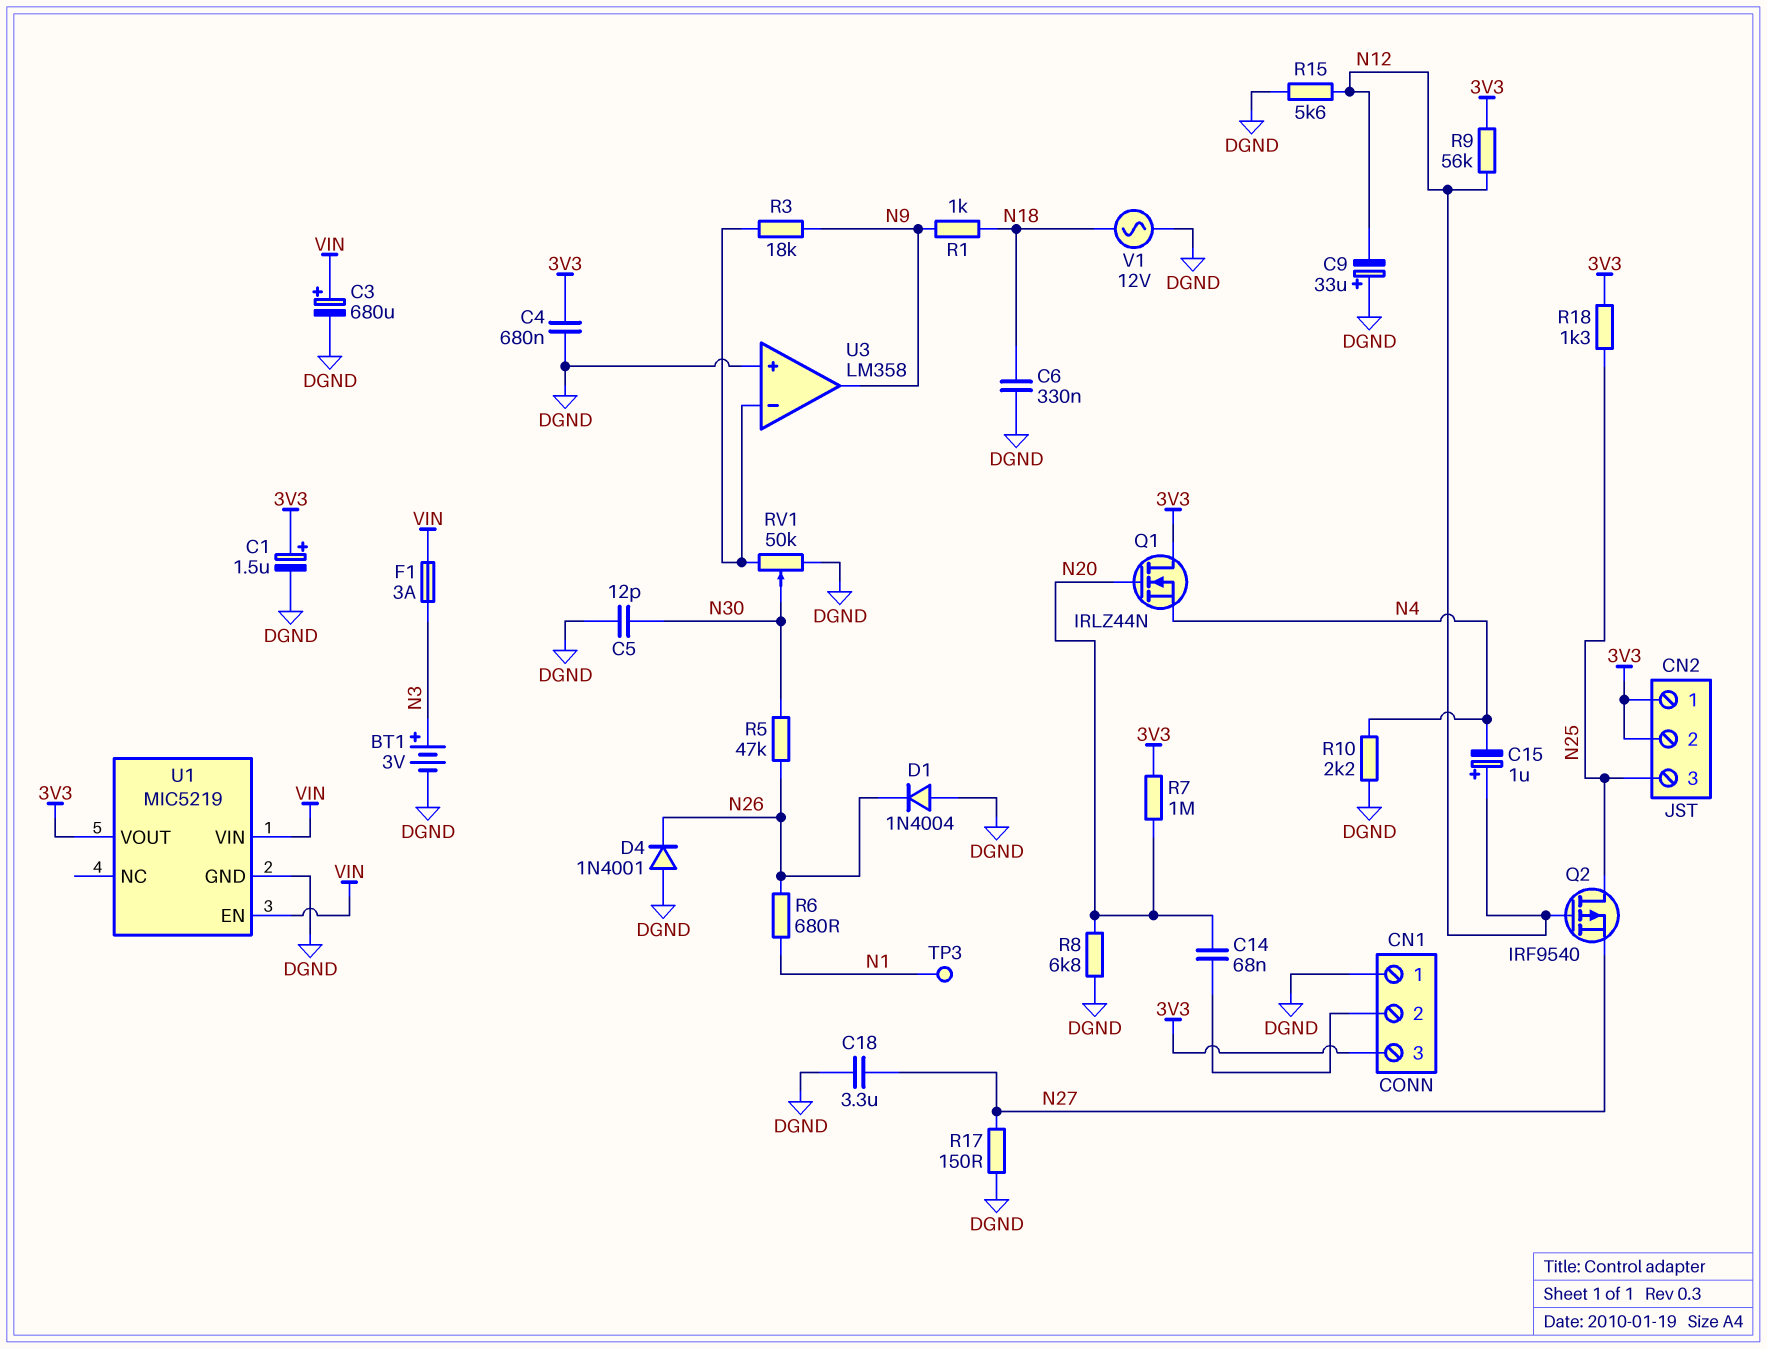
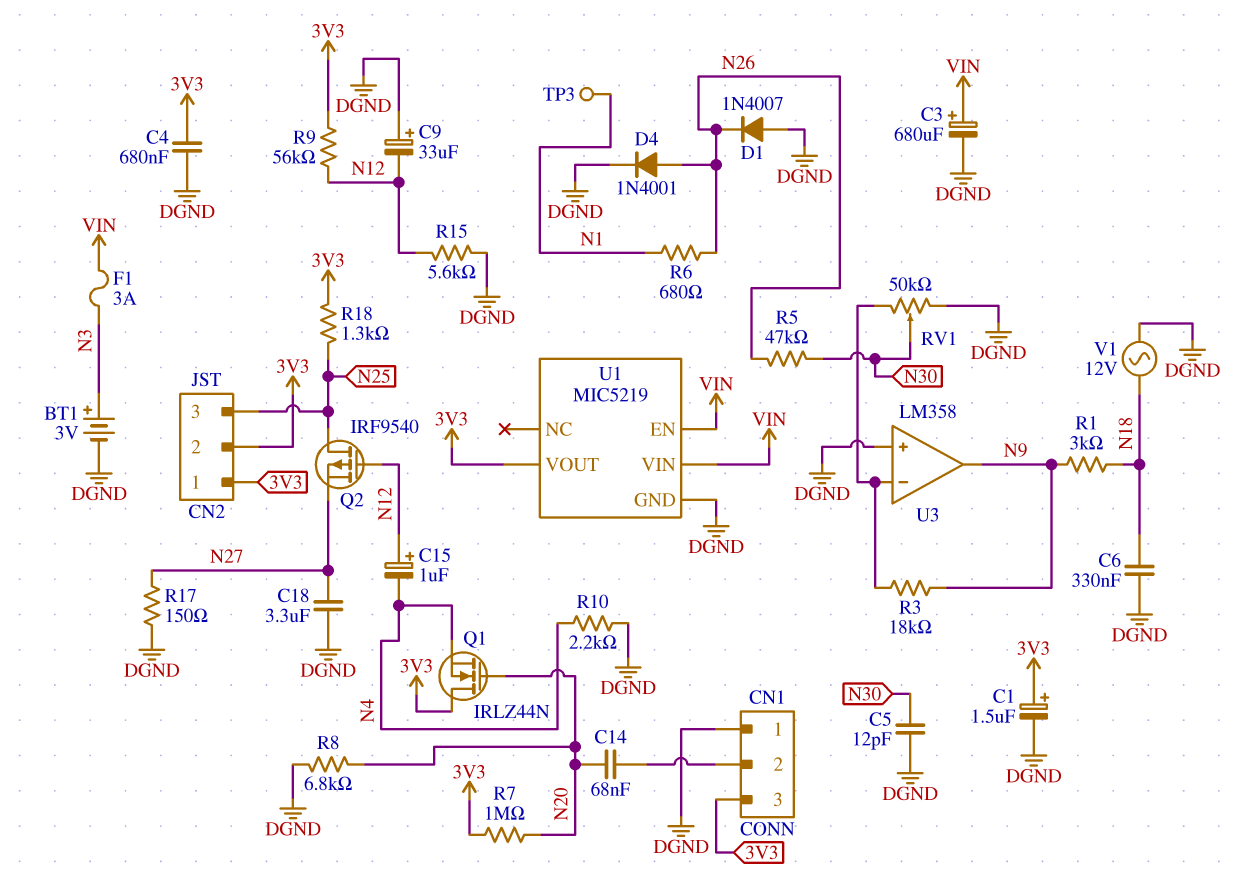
D1: diode 1N4004 (A DGND, K N26) -> diode 1N4007 (A DGND, K N26)
D4: diode 1N4001 (A DGND, K N26) -> diode 1N4001 (A N26, K DGND)
R1: 1k (N9, N18) -> 3k (N9, N18)

